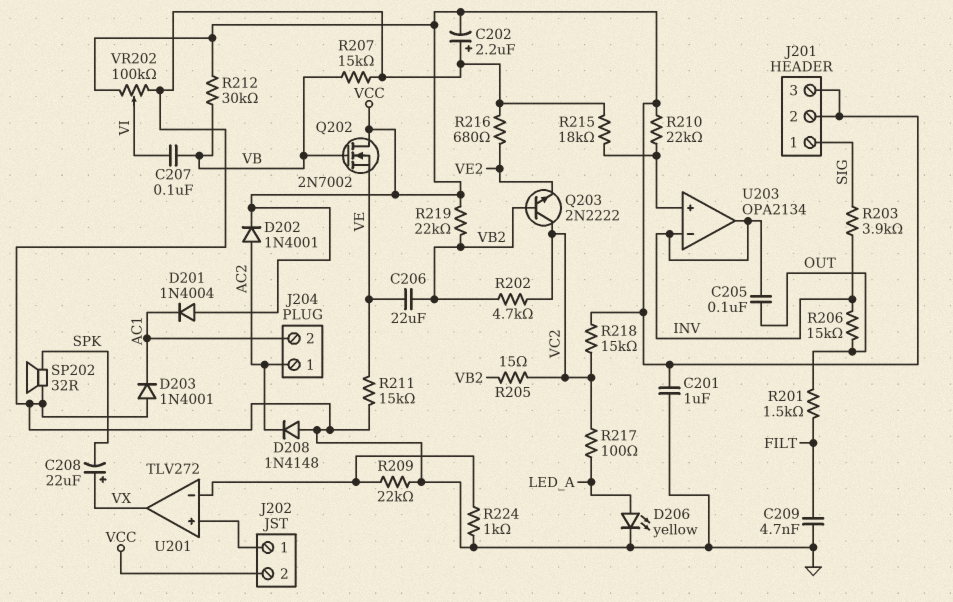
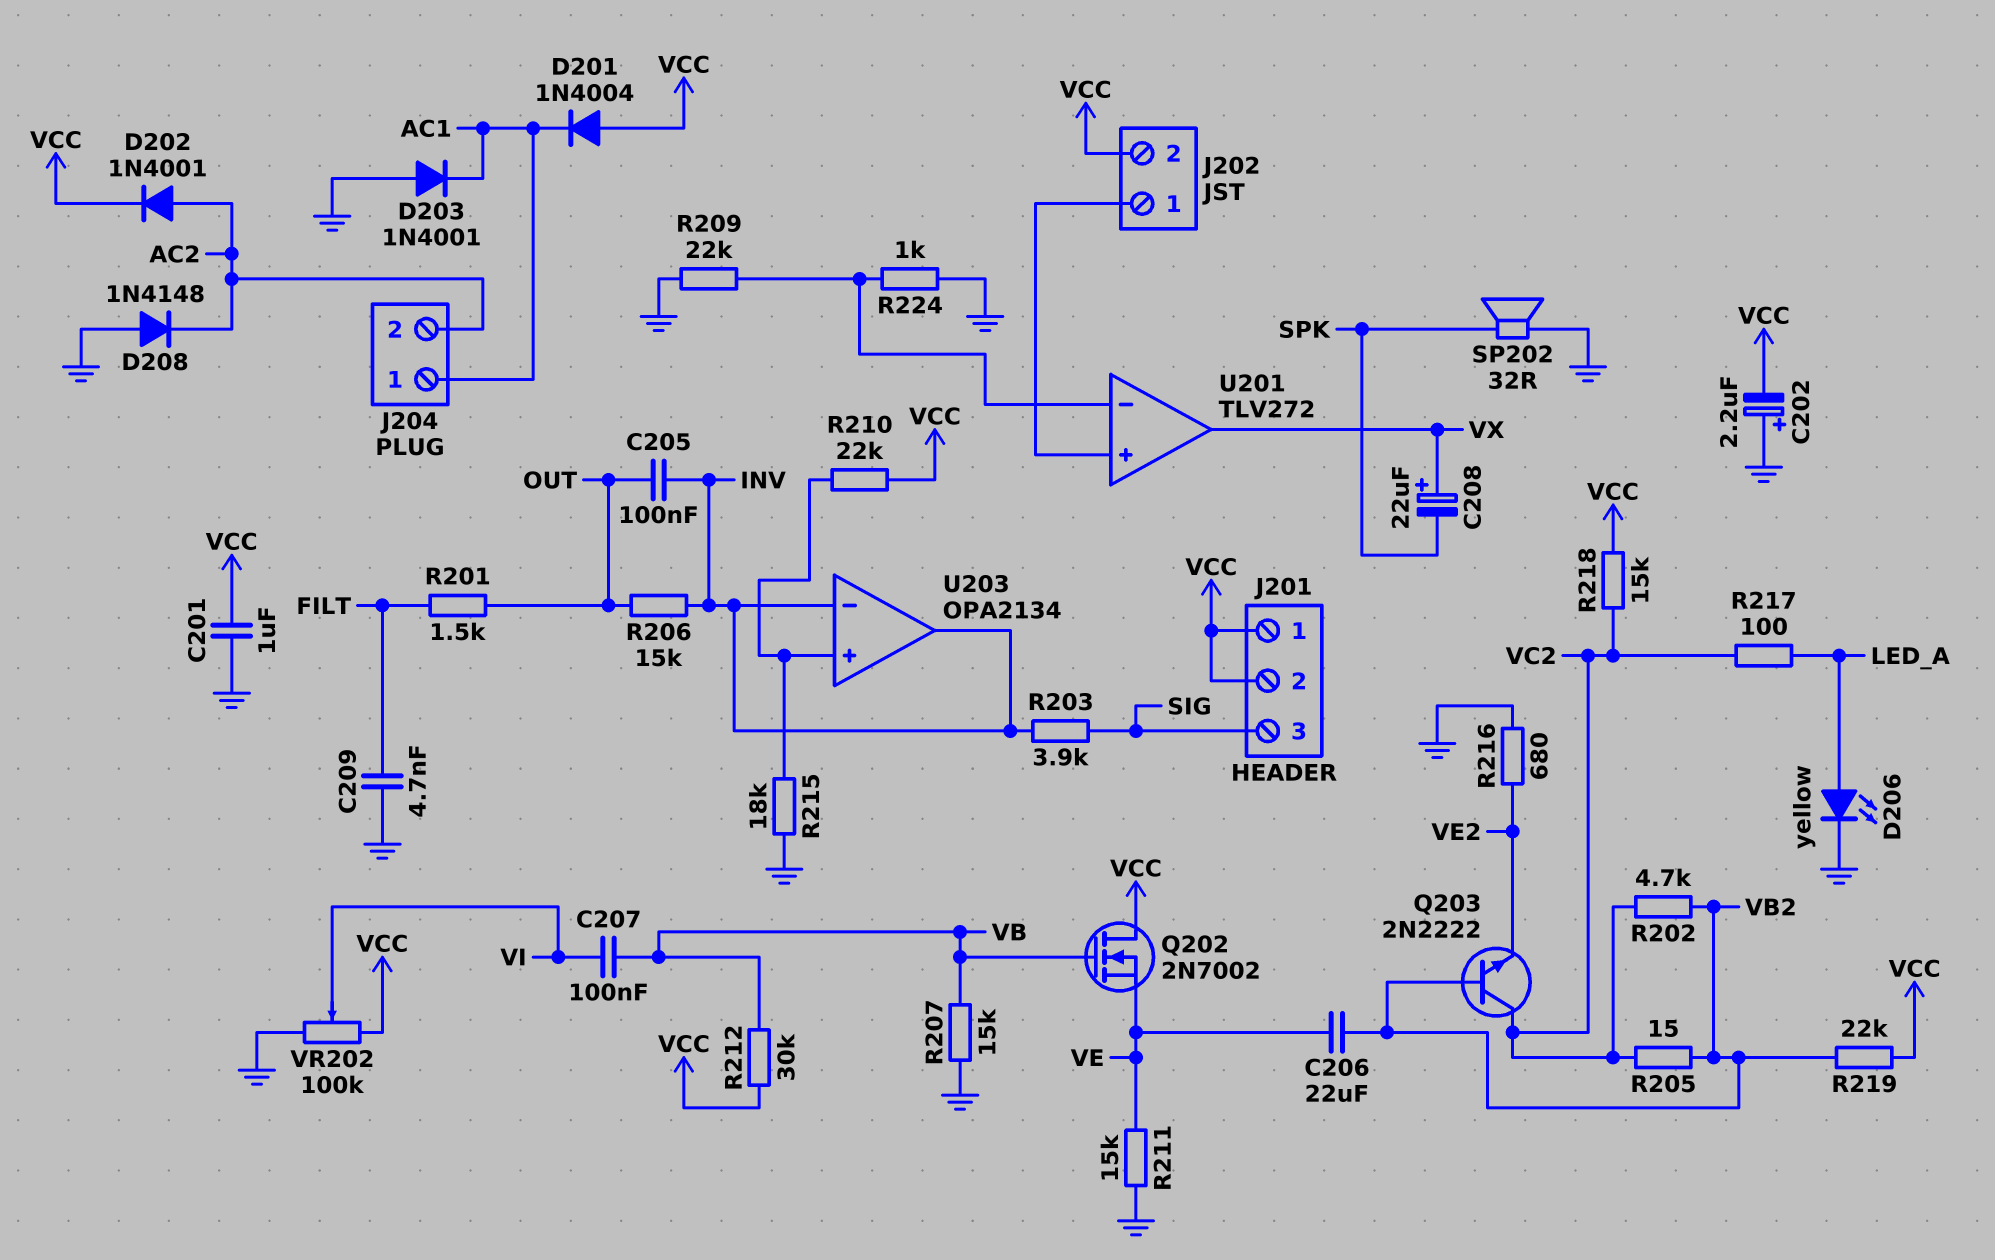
J201 pin 1: SIG -> VCC
J201 pin 3: VCC -> SIG
J204 pin 1: AC2 -> AC1
J204 pin 2: AC1 -> AC2

